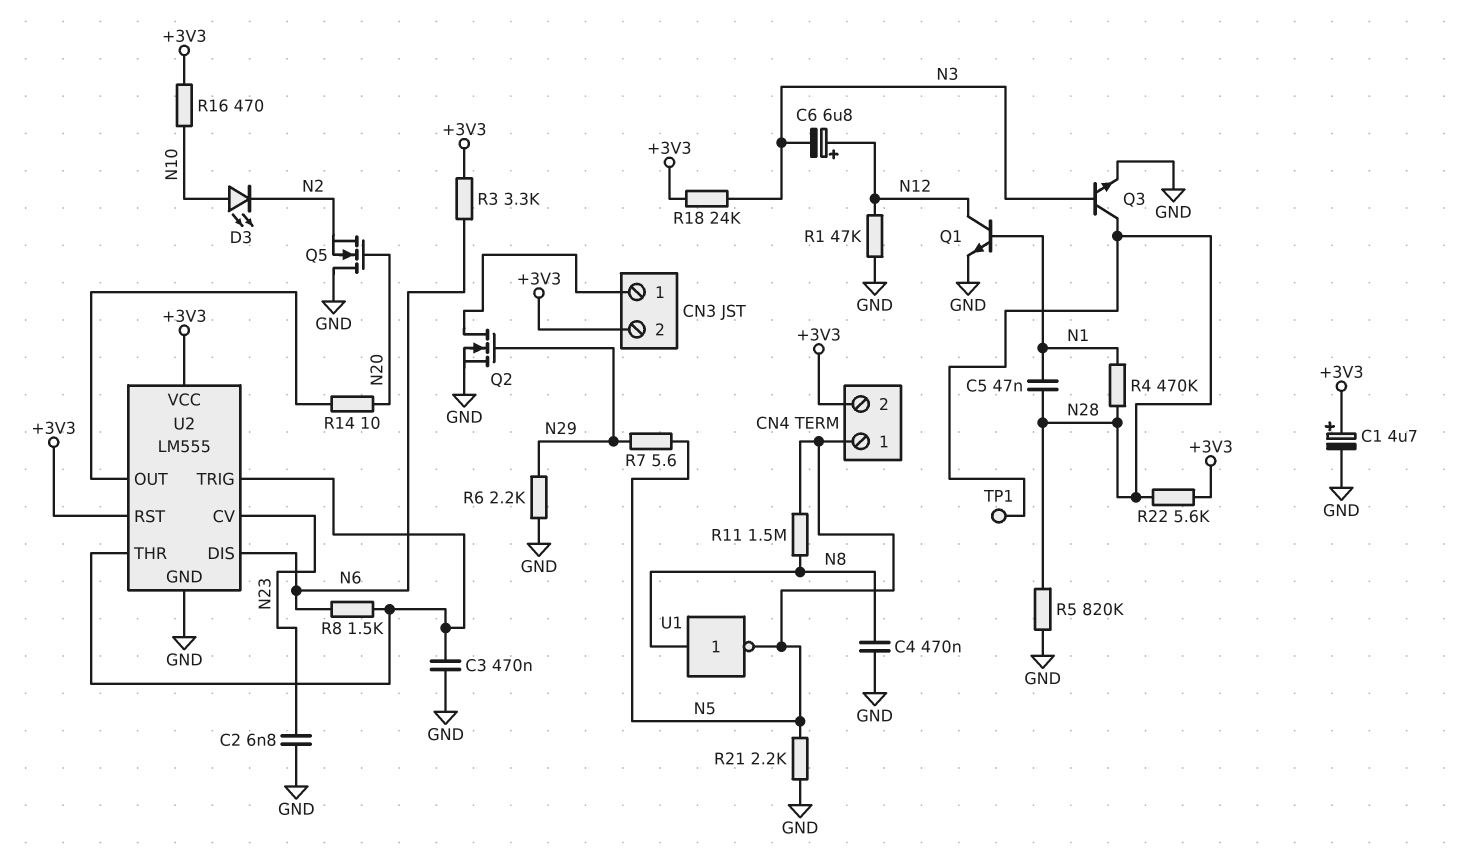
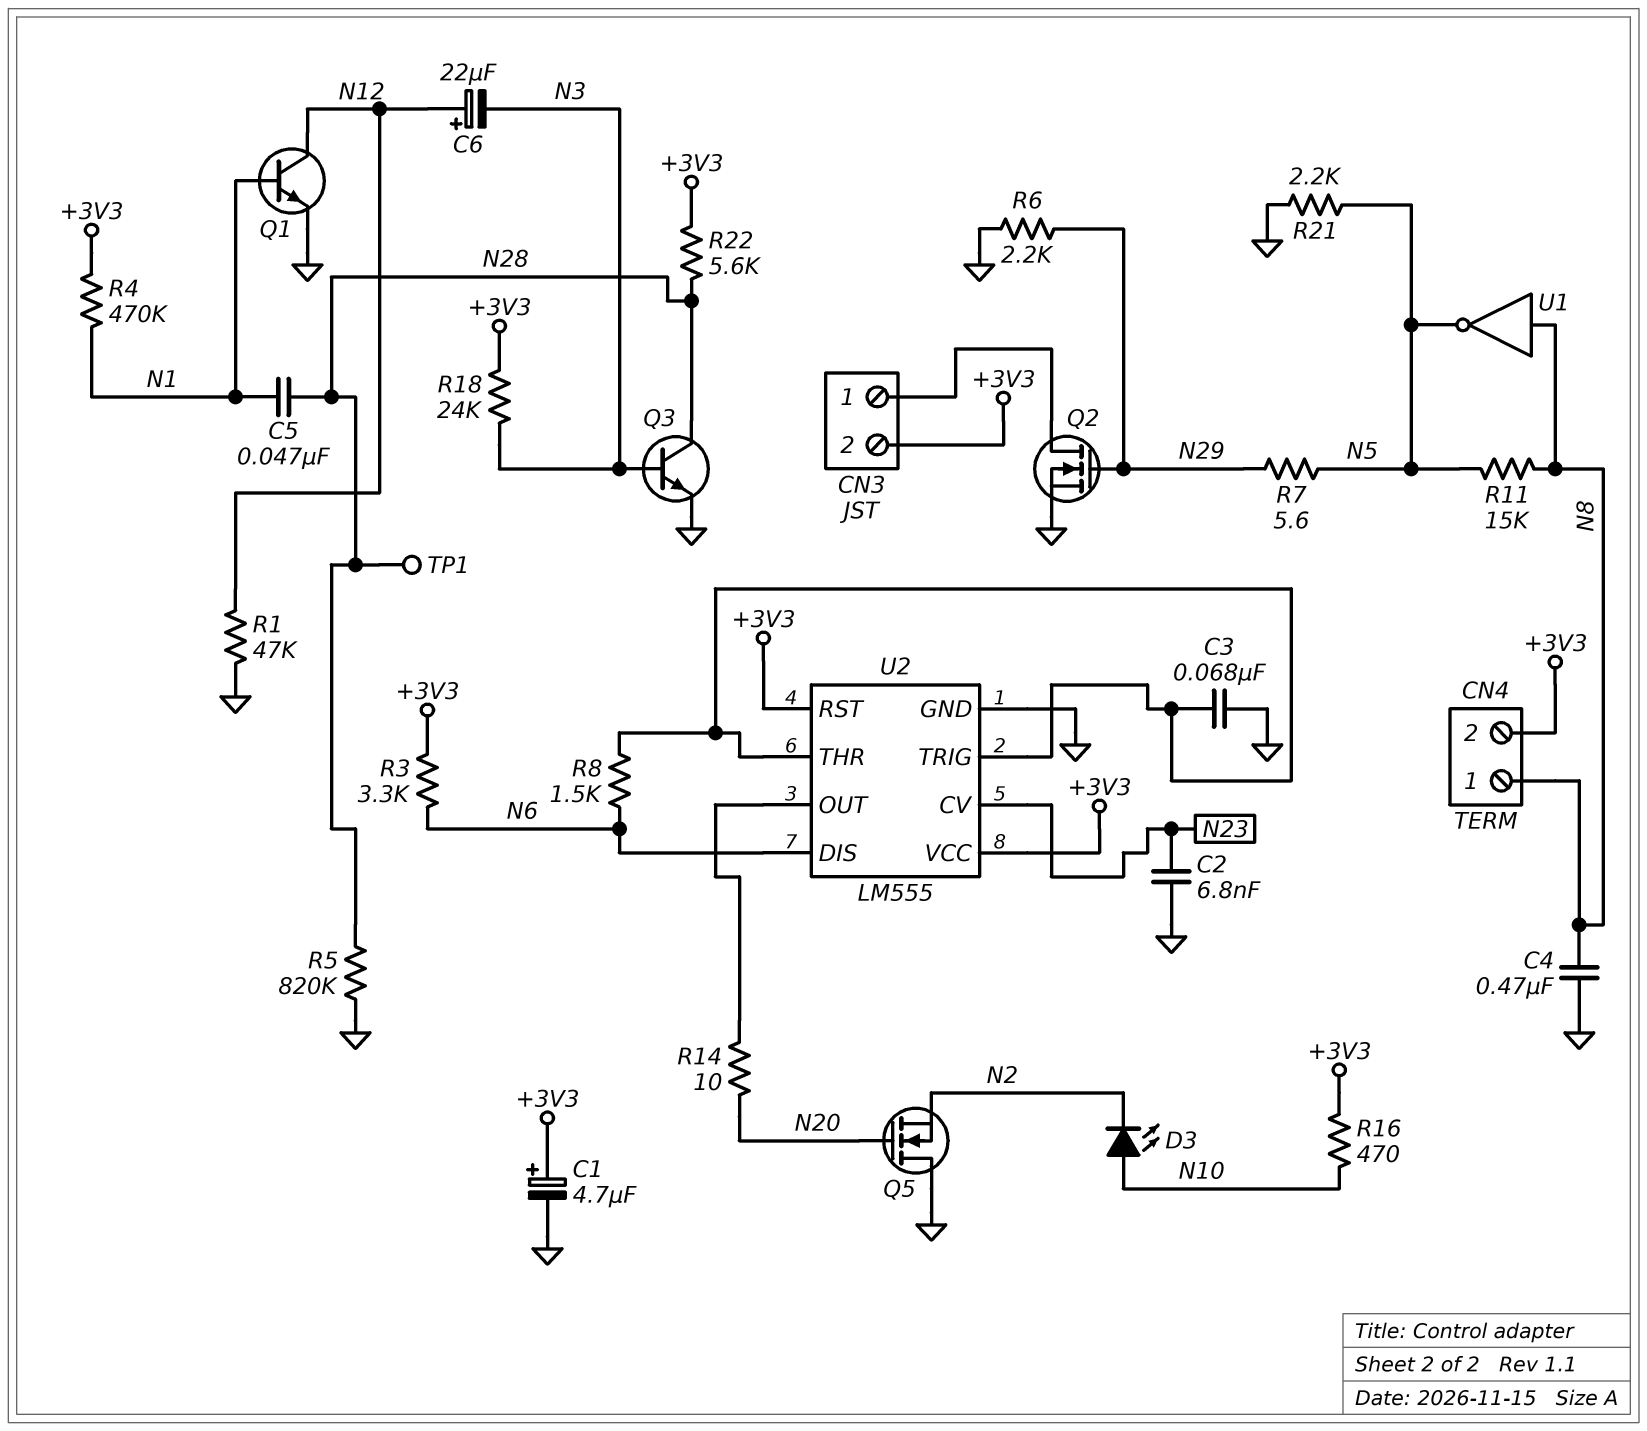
C3: 470nF (GND, U2/THR) -> 68nF (GND, U2/THR)
C6: 6.8uF (plus N12, minus N3) -> 22uF (plus N12, minus N3)
CN4 pin 1: N5 -> N8
R4: 470k (N1, N28) -> 470k (+3V3, N1)
R11: 1.5M (N5, N8) -> 15k (N5, N8)

